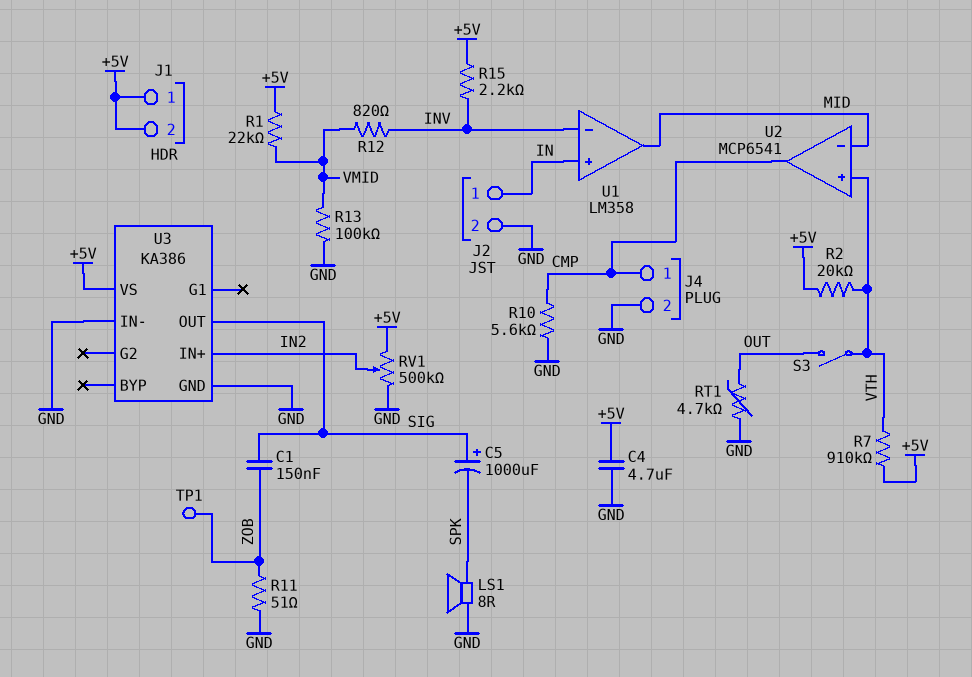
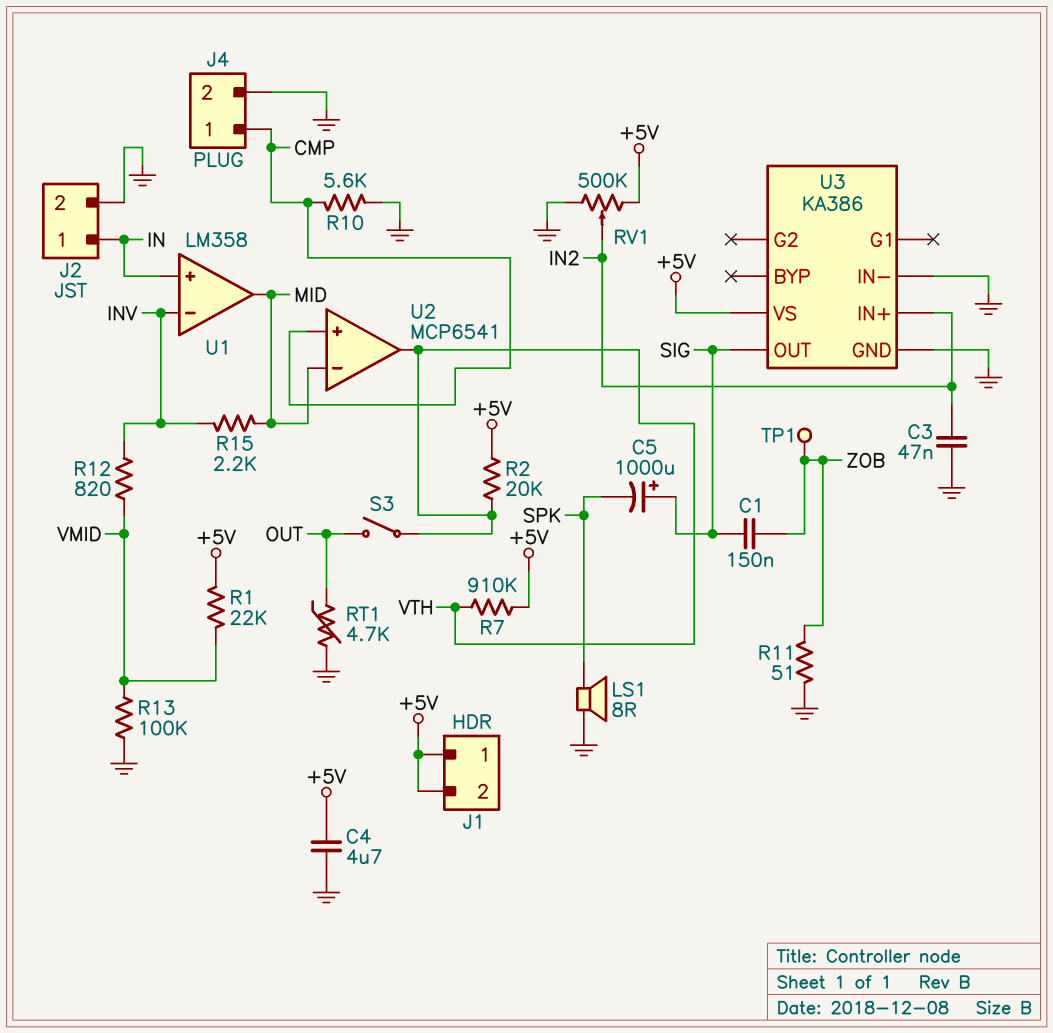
C3: none -> 47nF (GND, IN2)
R15: 2.2k (+5V, INV) -> 2.2k (INV, MID)
U2 pin in+: VTH -> CMP
U2 pin out: CMP -> VTH

